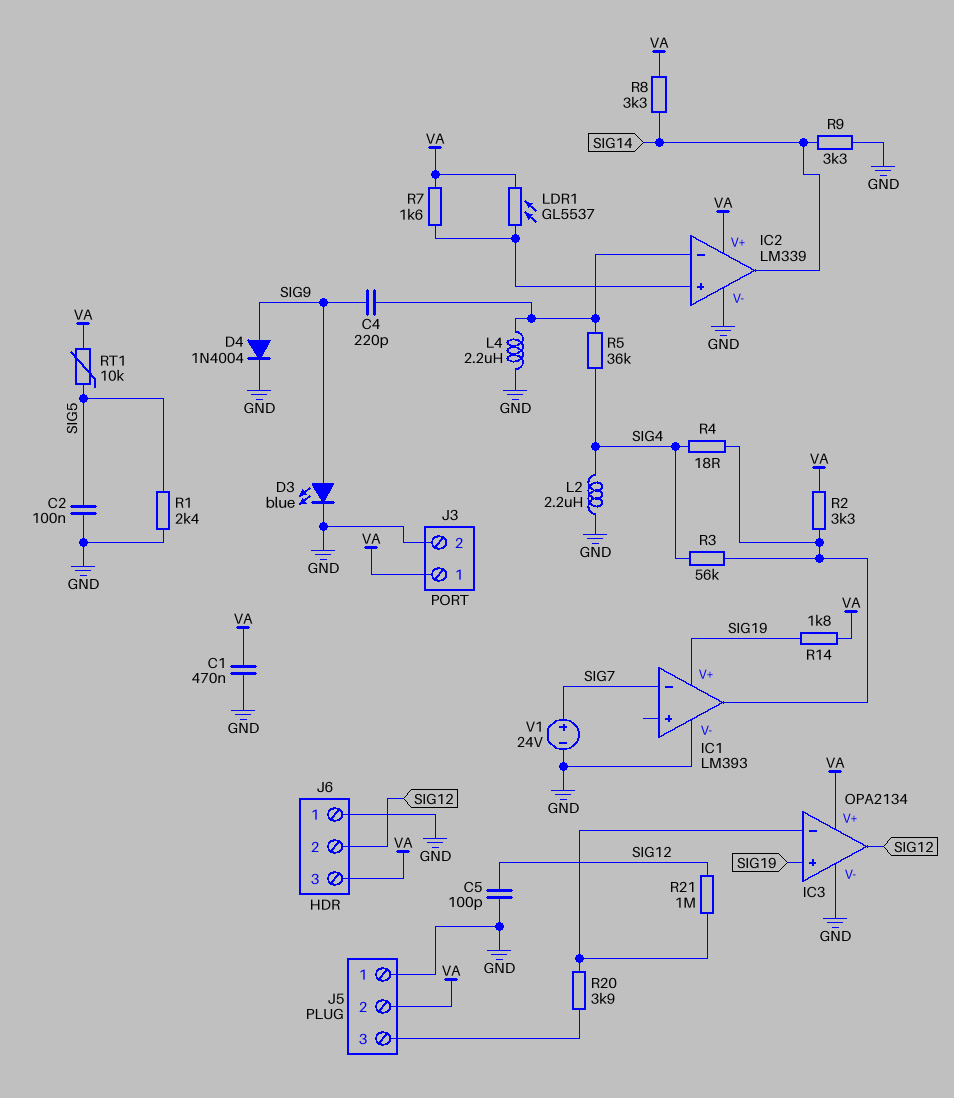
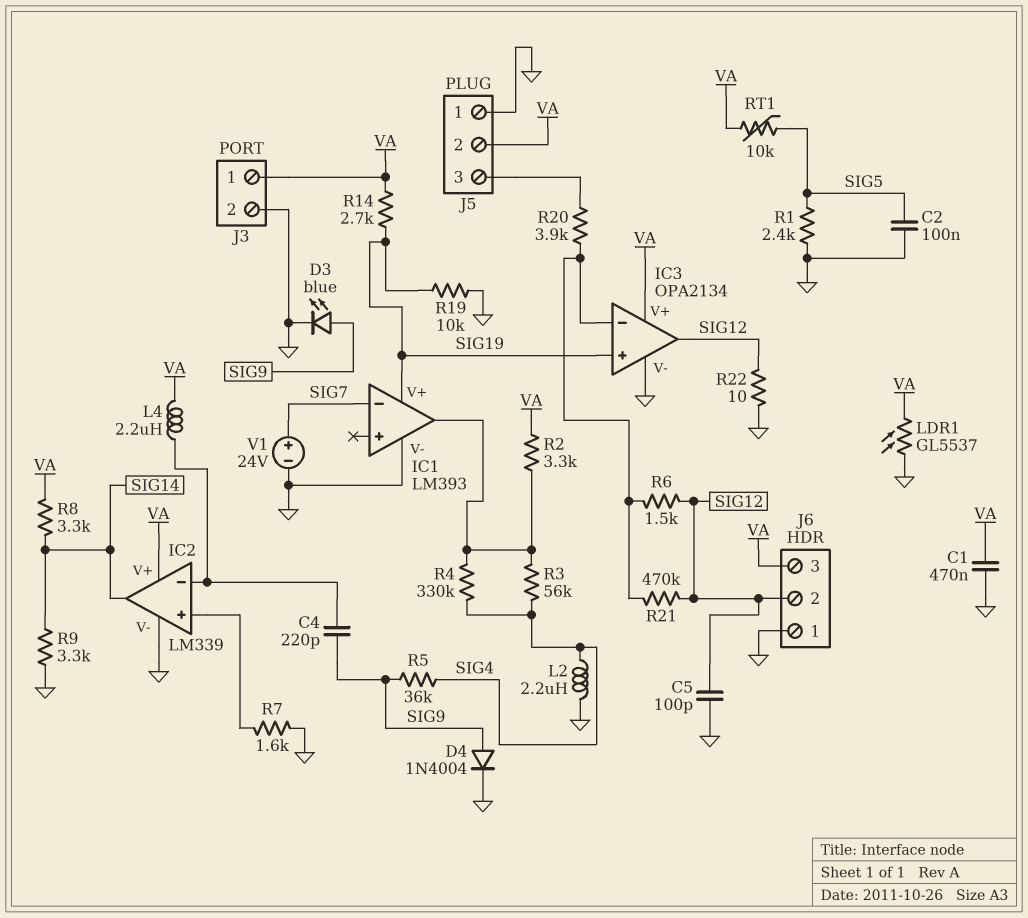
L4: 2.2uH (GND, IC2/in-) -> 2.2uH (IC2/in-, VA)
LDR1: GL5537 (IC2/in+, VA) -> GL5537 (GND, VA)
R4: 18 (IC1/out, SIG4) -> 330k (IC1/out, SIG4)
R5: 36k (IC2/in-, SIG4) -> 36k (SIG4, SIG9)
R6: none -> 1.5k (IC3/in-, SIG12)
R7: 1.6k (IC2/in+, VA) -> 1.6k (GND, IC2/in+)
R14: 1.8k (SIG19, VA) -> 2.7k (SIG19, VA)
R19: none -> 10k (GND, SIG19)
R21: 1M (IC3/in-, SIG12) -> 470k (IC3/in-, SIG12)
R22: none -> 10 (GND, SIG12)

